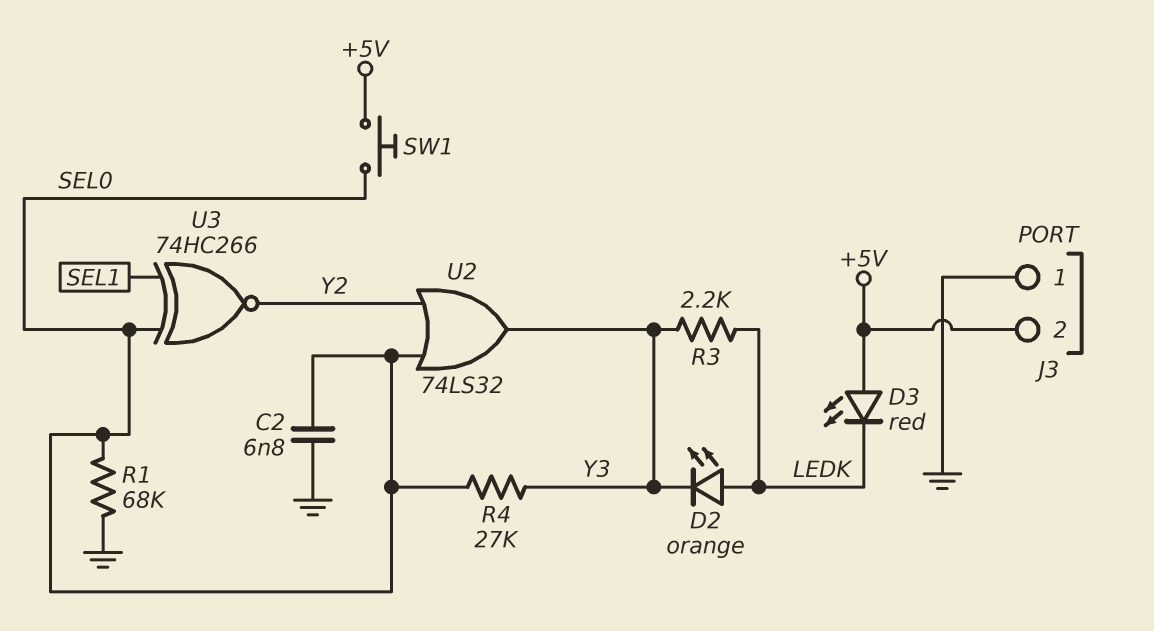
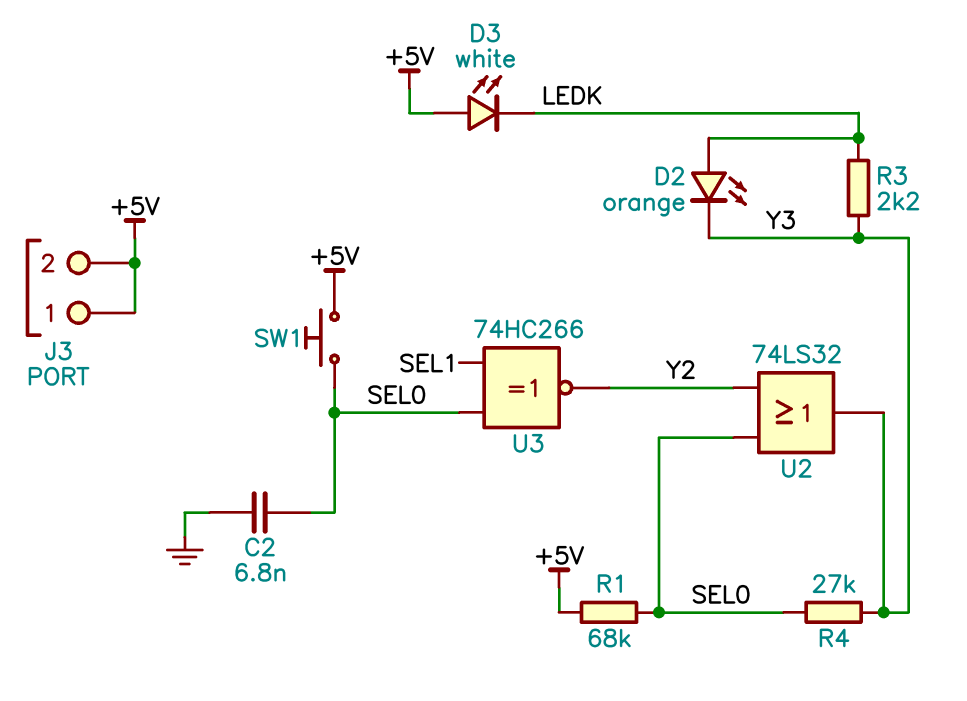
D3: LED red (A +5V, K LEDK) -> LED white (A +5V, K LEDK)
J3 pin 1: GND -> +5V
R1: 68k (GND, SEL0) -> 68k (+5V, SEL0)

